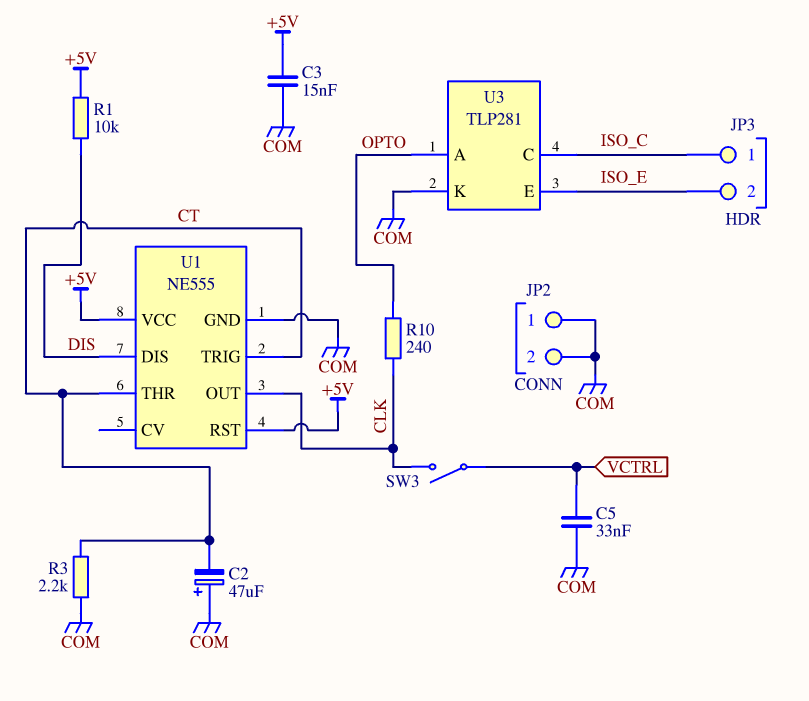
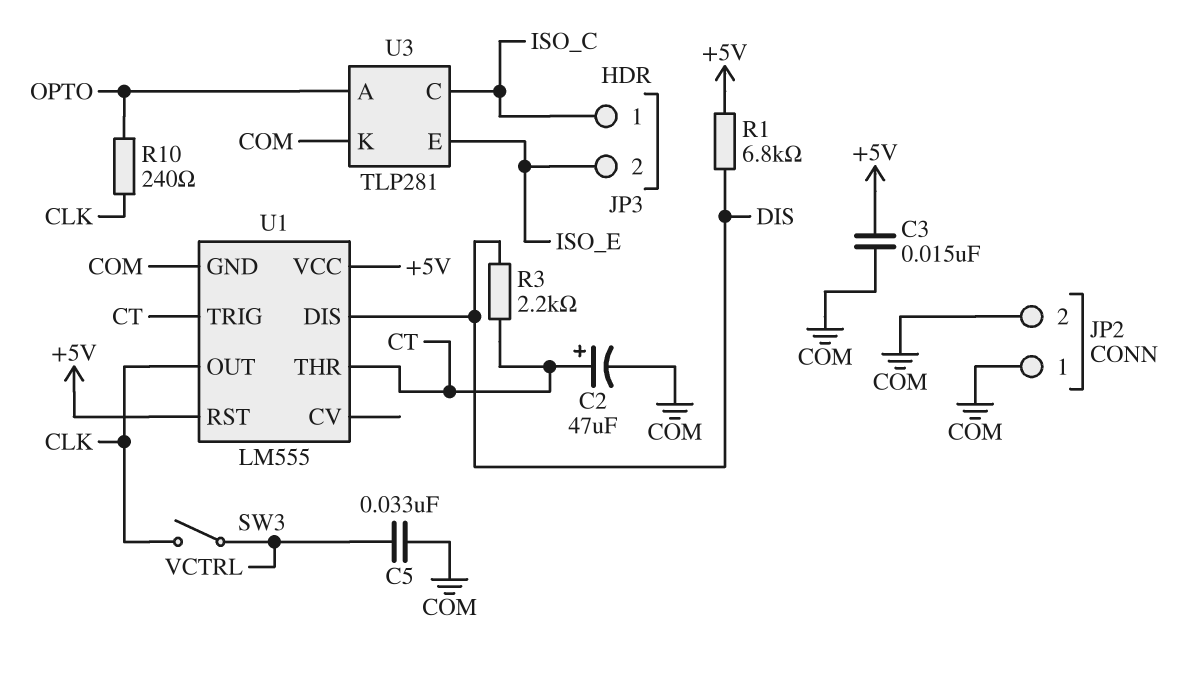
C2: 47uF (plus COM, minus CT) -> 47uF (plus CT, minus COM)
R1: 10k (+5V, DIS) -> 6.8k (+5V, DIS)
R3: 2.2k (COM, CT) -> 2.2k (CT, DIS)
U1: NE555 -> LM555

